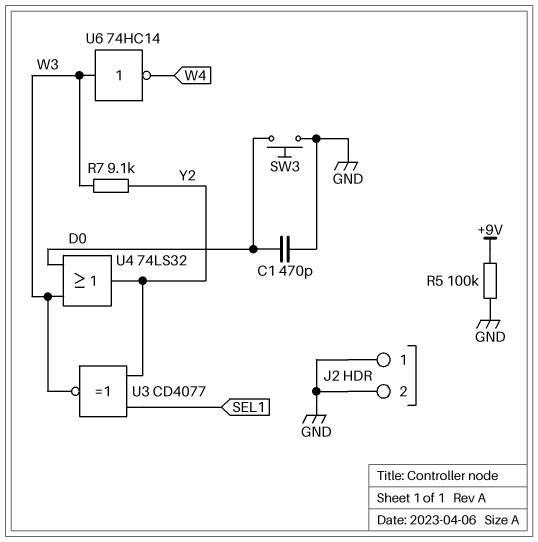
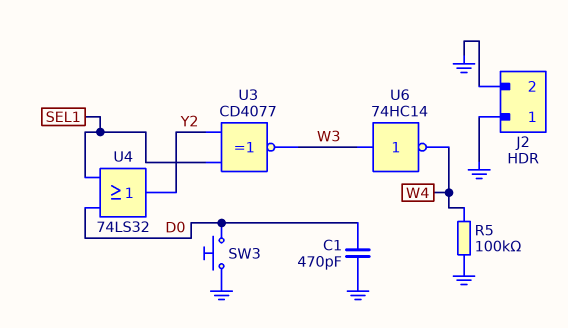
R5: 100k (+9V, GND) -> 100k (GND, W4)
R7: 9.1k (W3, Y2) -> none
U4: OR 74LS32 (in D0, in W3, out Y2) -> OR 74LS32 (in D0, in SEL1, out Y2)

